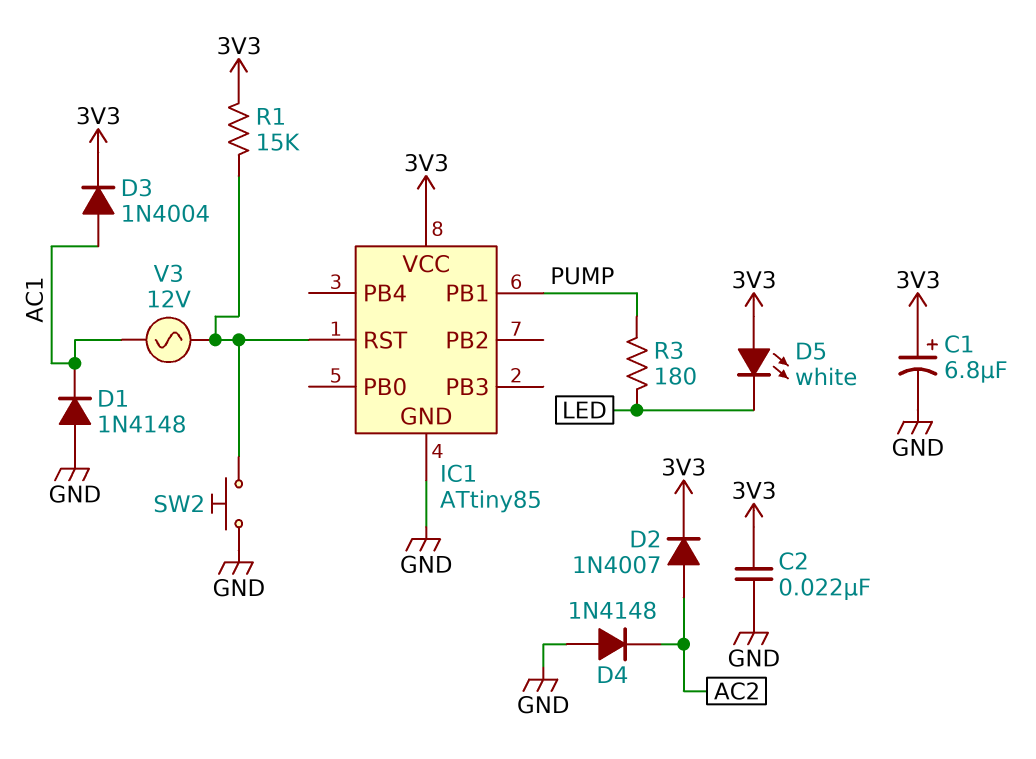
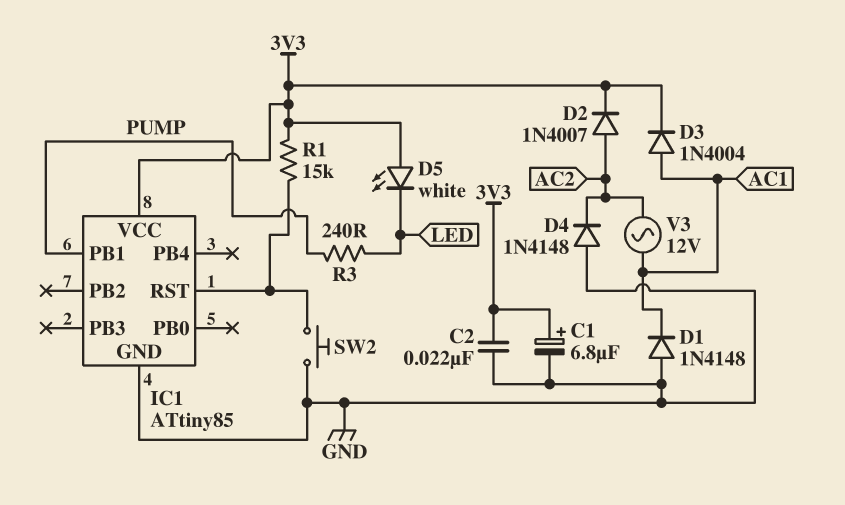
R3: 180 (LED, PUMP) -> 240 (LED, PUMP)
V3: AC 12V (AC1, IC1/RST) -> AC 12V (AC1, AC2)

